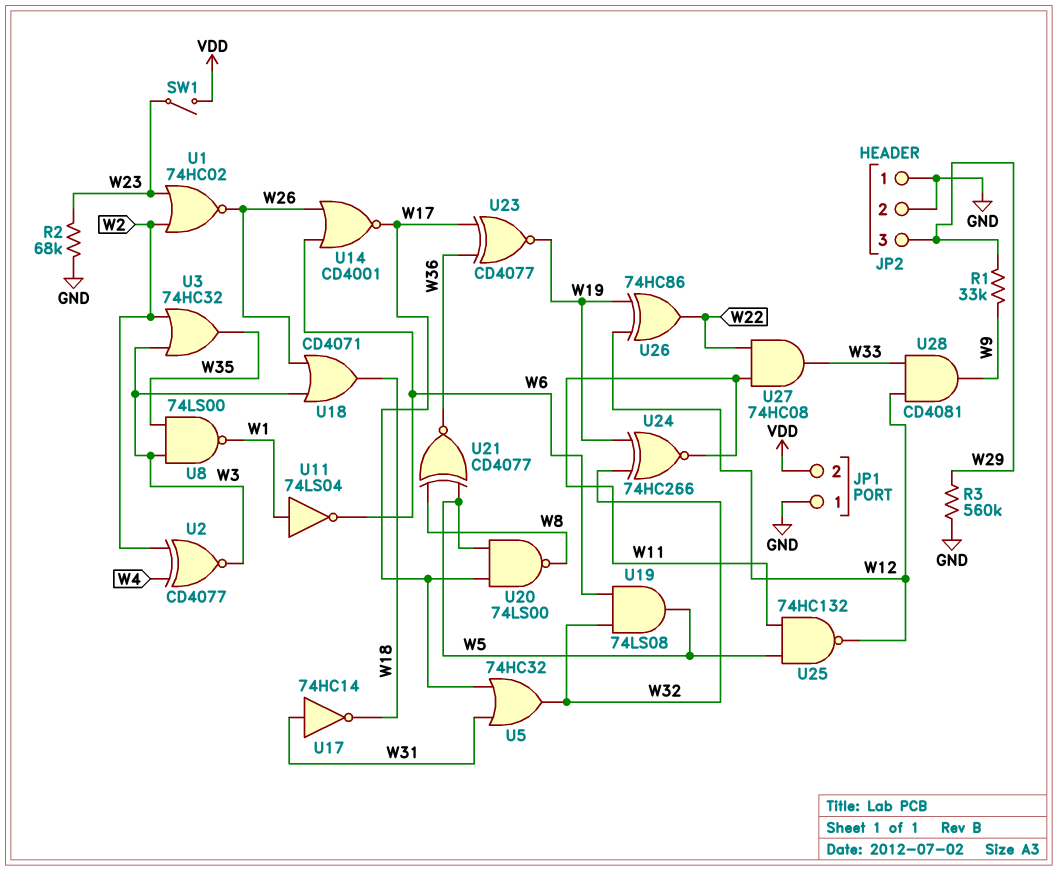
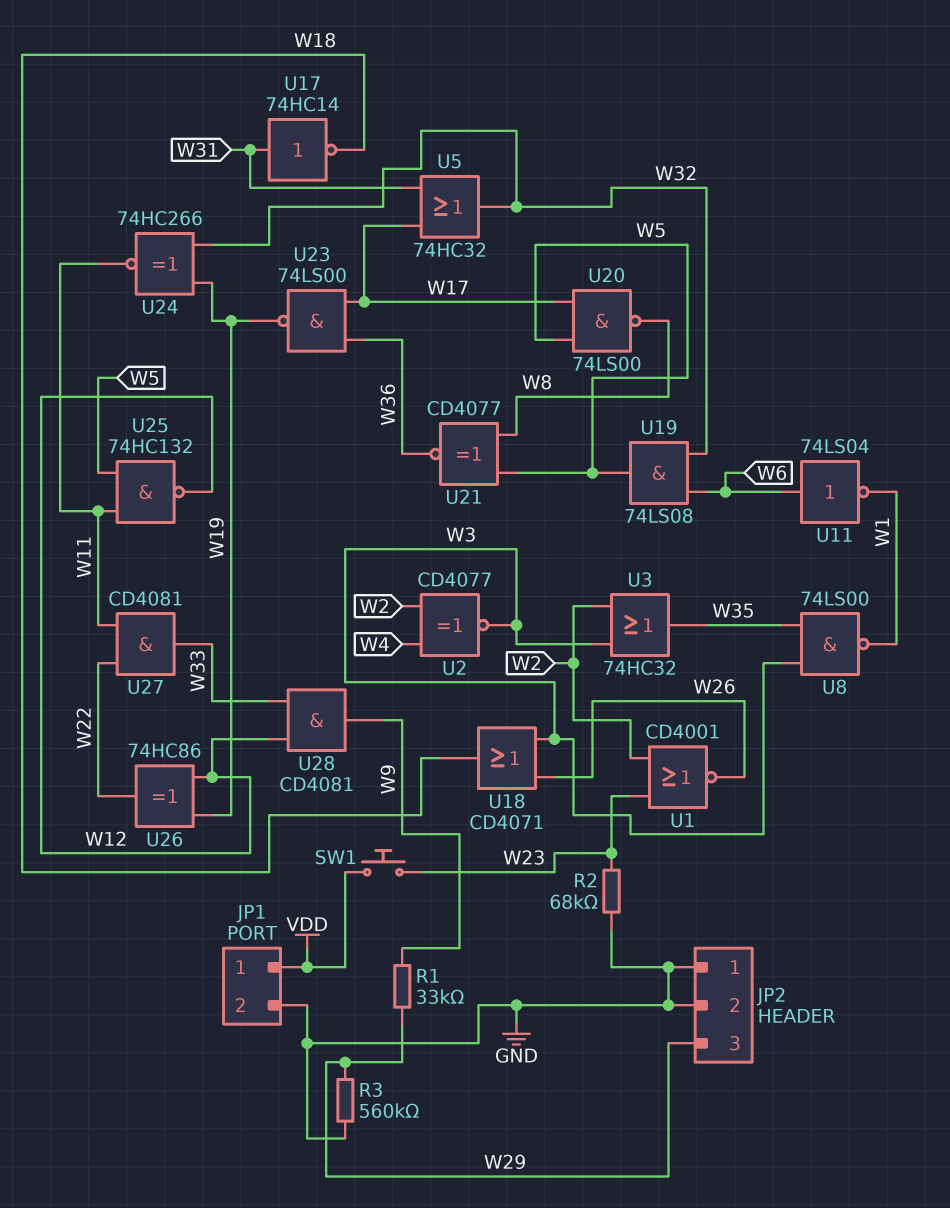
JP1 pin 1: GND -> VDD
JP1 pin 2: VDD -> GND
SW1: switch (VDD, W23) -> button (VDD, W23)
U1: NOR 74HC02 (in W2, in W23, out W26) -> NOR CD4001 (in W2, in W23, out W26)
U11: NOT 74LS04 (in W1, out W6) -> NOT 74LS04 (in W6, out W1)
U14: NOR CD4001 (in W6, in W26, out W17) -> none
U23: XNOR CD4077 (in W17, in W36, out W19) -> NAND 74LS00 (in W17, in W36, out W19)
U27: AND 74HC08 (in W11, in W22, out W33) -> AND CD4081 (in W11, in W22, out W33)

